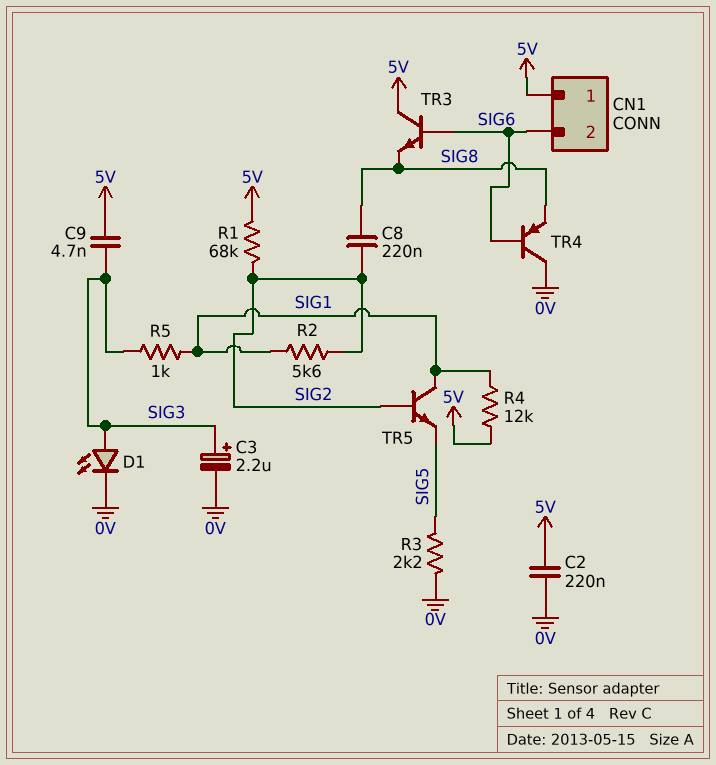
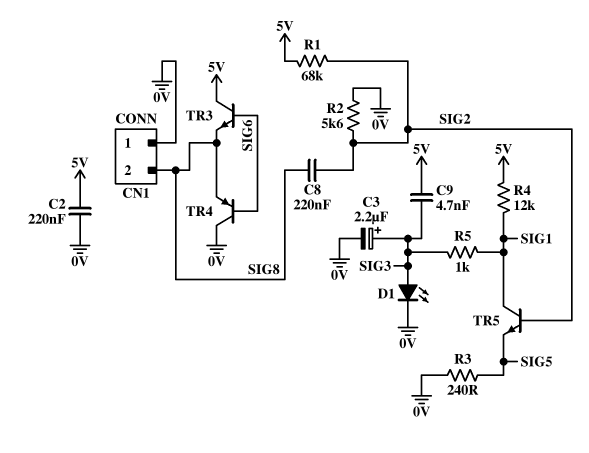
CN1 pin 1: 5V -> 0V
CN1 pin 2: SIG6 -> SIG8
R2: 5.6k (SIG1, SIG2) -> 5.6k (0V, SIG2)
R3: 2.2k (0V, SIG5) -> 240 (0V, SIG5)

